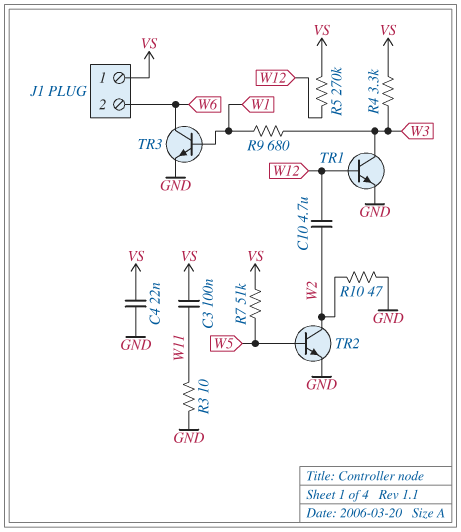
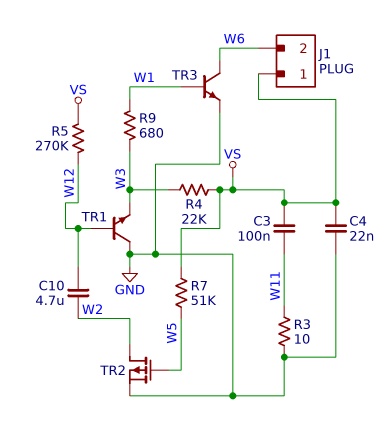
R4: 3.3k (VS, W3) -> 22k (VS, W3)
R10: 47 (GND, W2) -> none
TR1: NPN (B W12, C W3, E GND) -> NPN (B W12, C GND, E W3)
TR2: NPN (B W5, C W2, E GND) -> PMOS (G W5, D W2, S GND)

